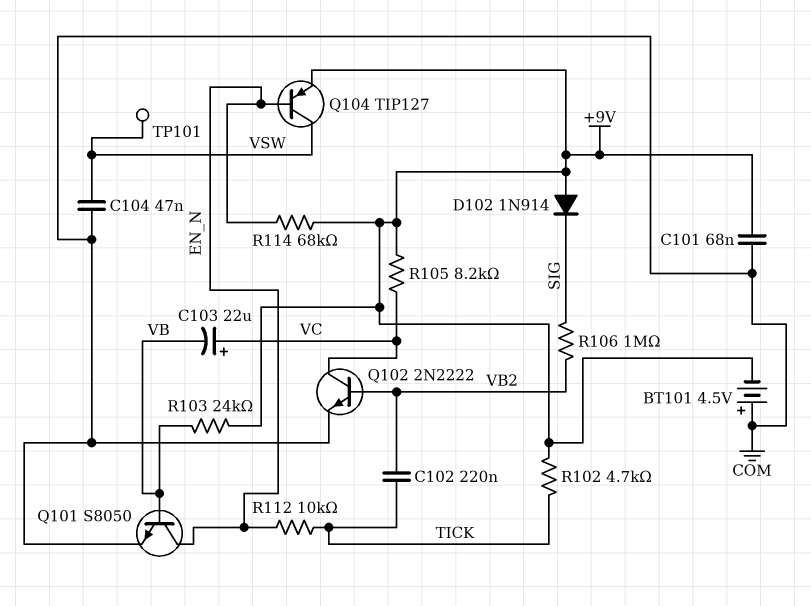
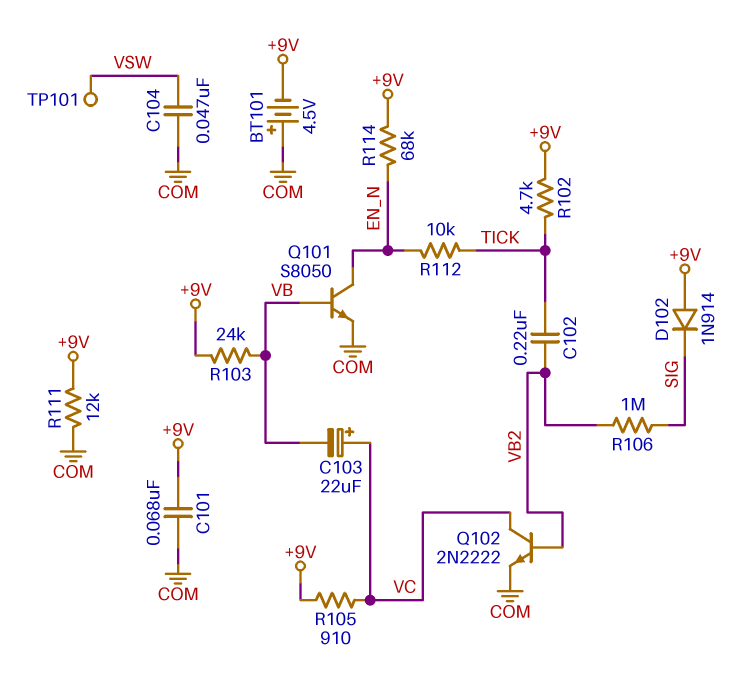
Q104: PNP TIP127 (B EN_N, C VSW, E +9V) -> none
R105: 8.2k (+9V, VC) -> 910 (+9V, VC)
R111: none -> 12k (+9V, COM)

